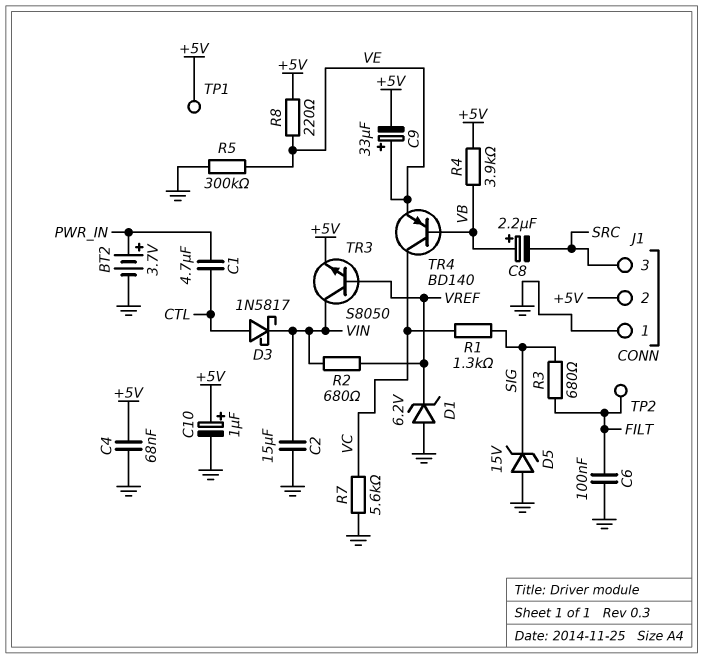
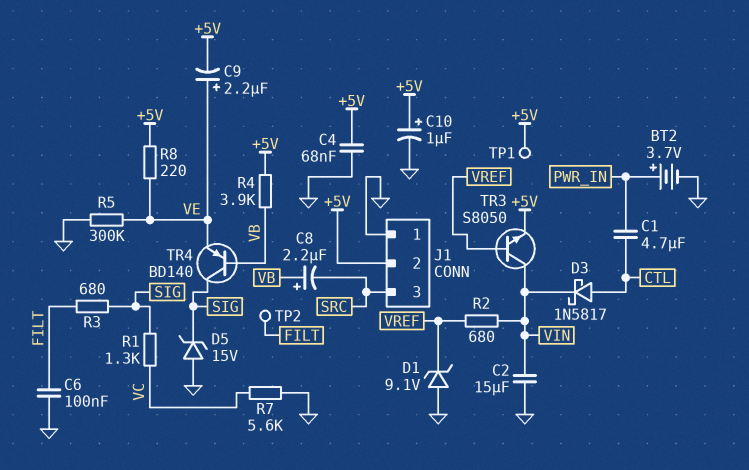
C9: 33uF (plus VE, minus +5V) -> 2.2uF (plus VE, minus +5V)
D1: zener 6.2V (A GND, K VREF) -> zener 9.1V (A GND, K VREF)
TR4: PNP BD140 (B VB, C VC, E VE) -> PNP BD140 (B VB, C SIG, E VE)

